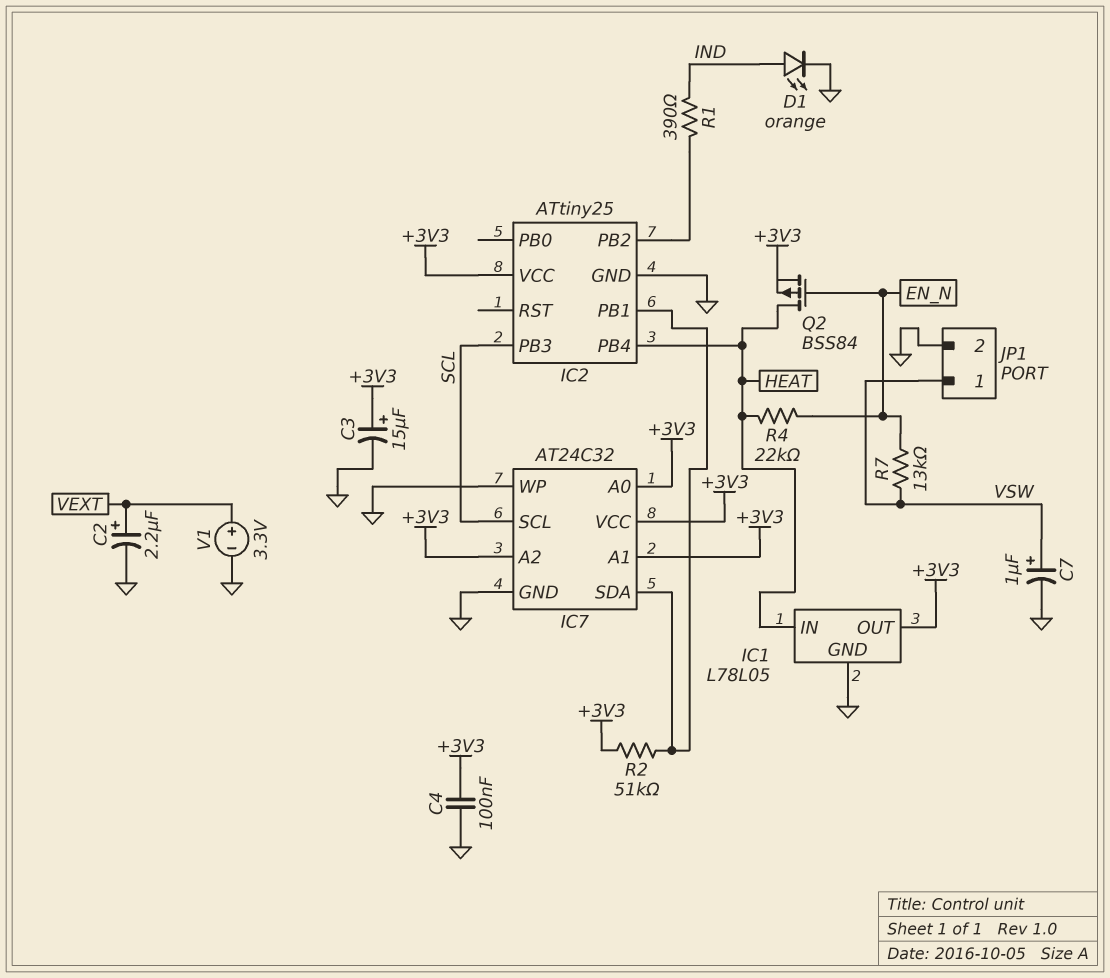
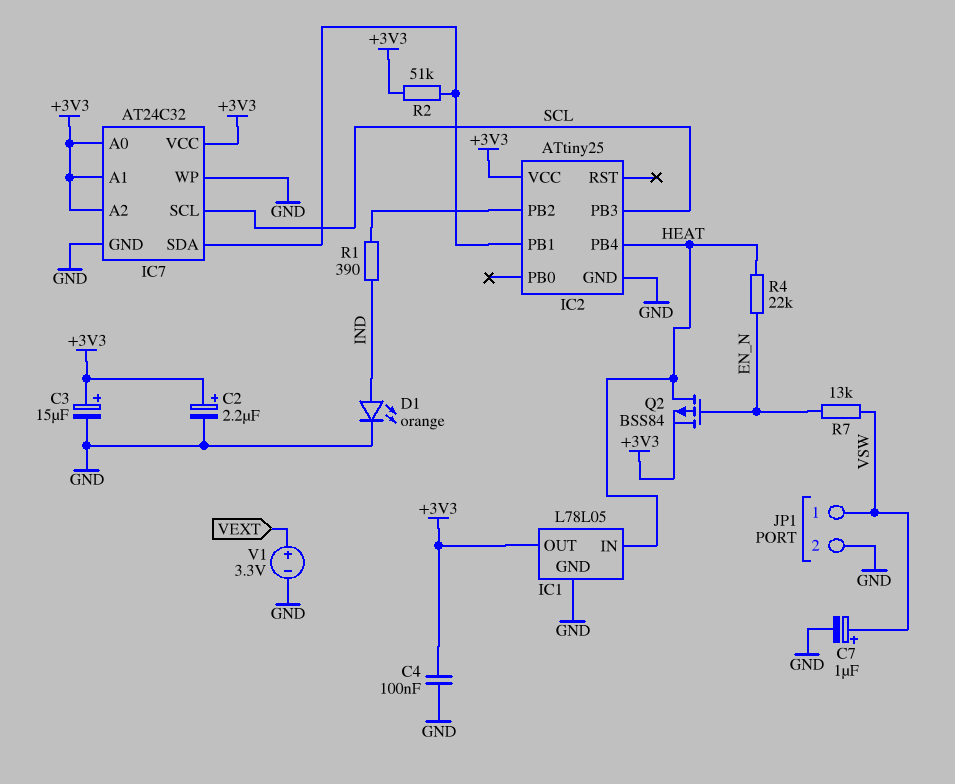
C2: 2.2uF (plus VEXT, minus GND) -> 2.2uF (plus +3V3, minus GND)

